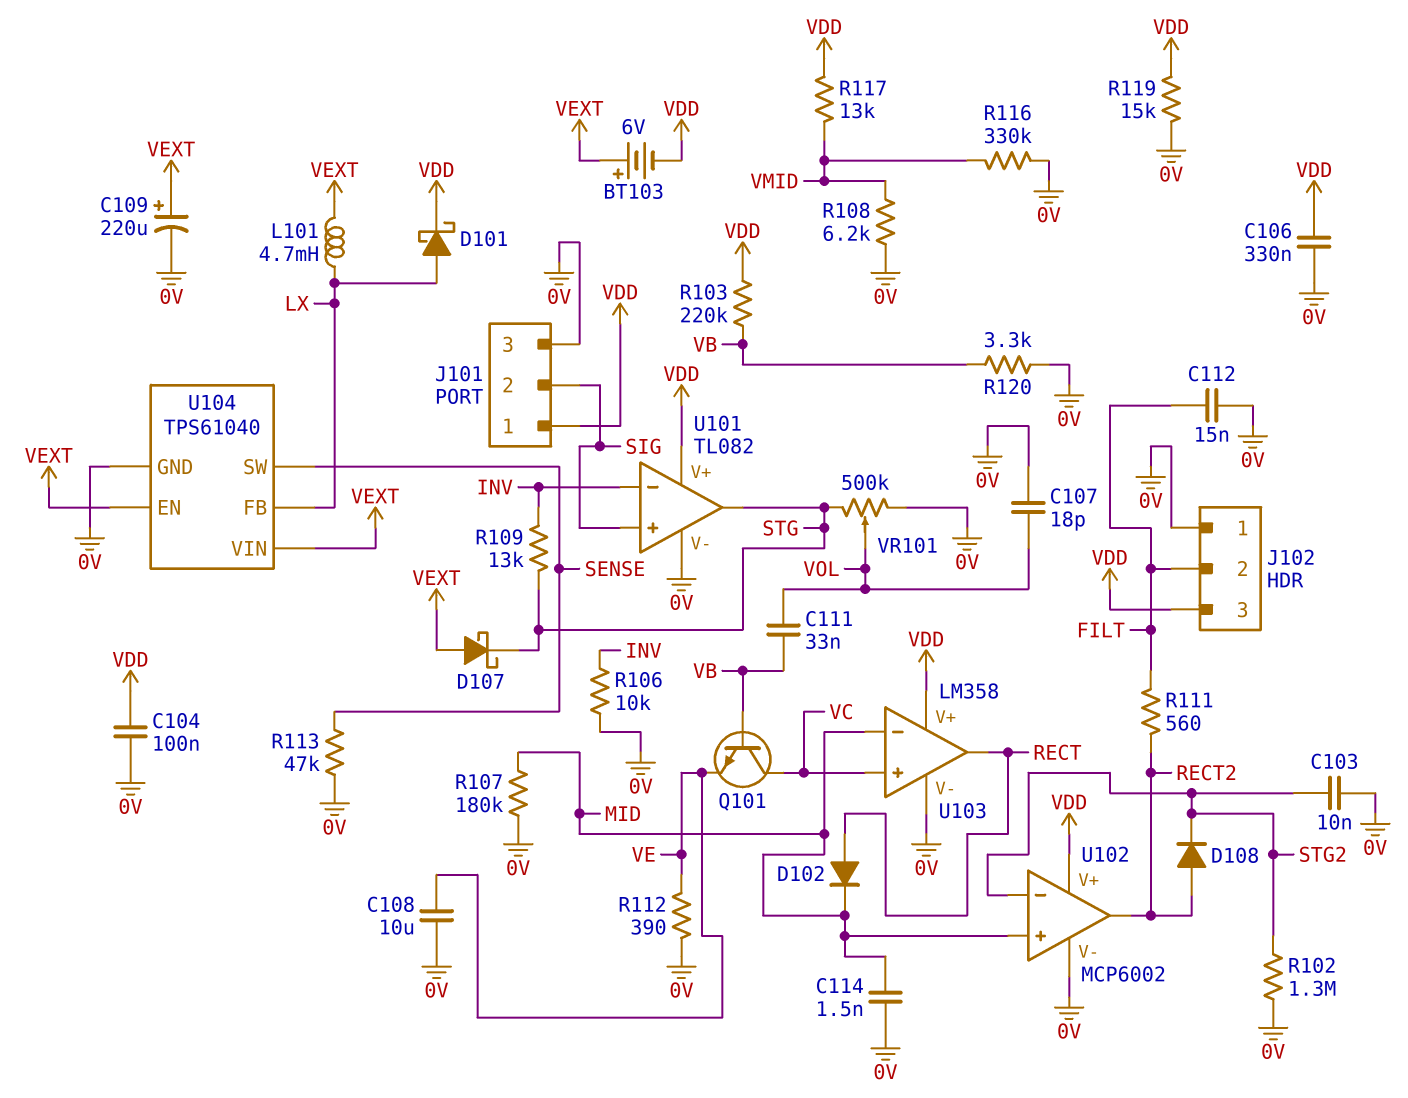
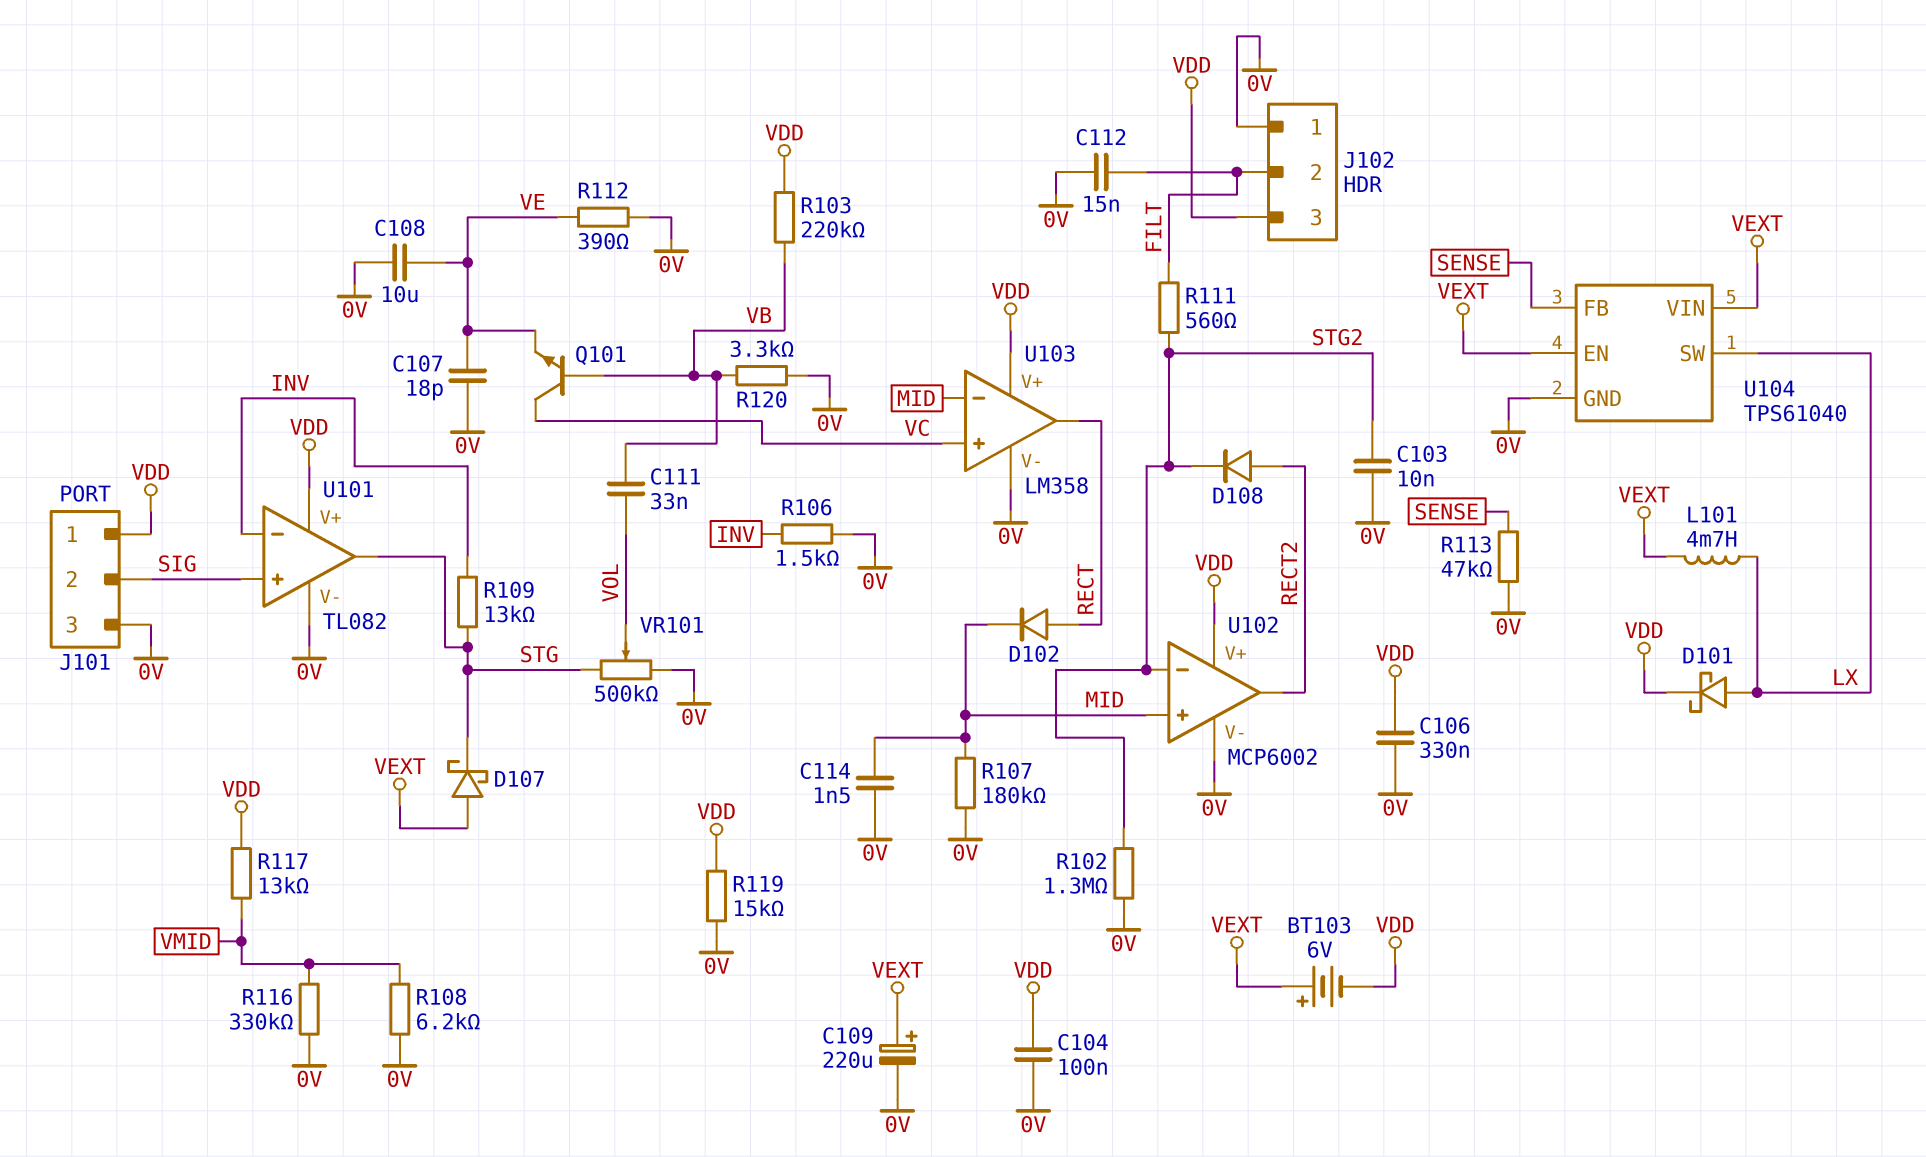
C107: 18pF (0V, VOL) -> 18pF (0V, VE)
R106: 10k (0V, INV) -> 1.5k (0V, INV)
R111: 560 (FILT, RECT2) -> 560 (FILT, STG2)
U104 pin FB: LX -> SENSE
U104 pin SW: SENSE -> LX

